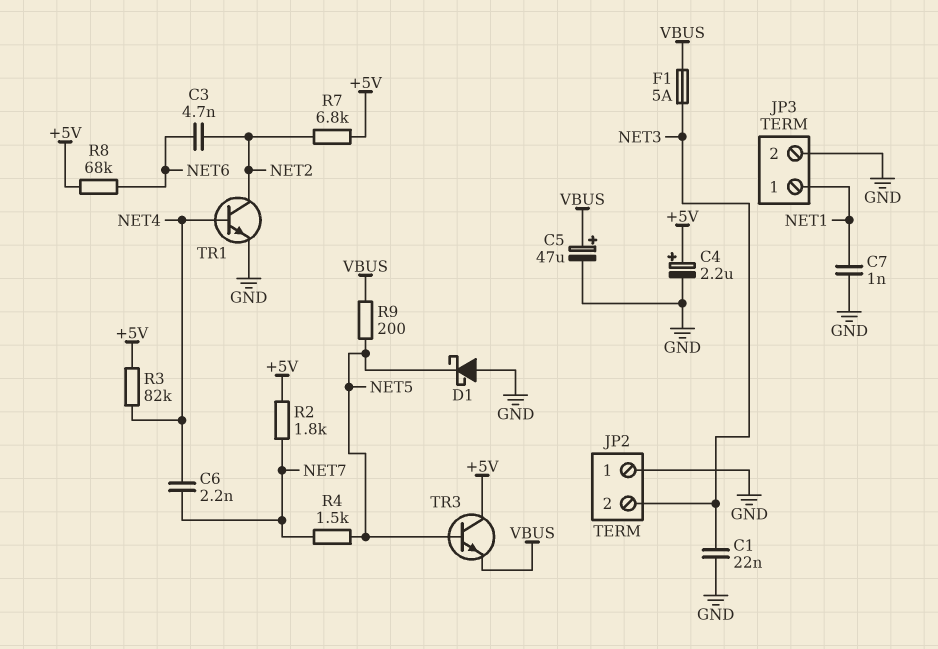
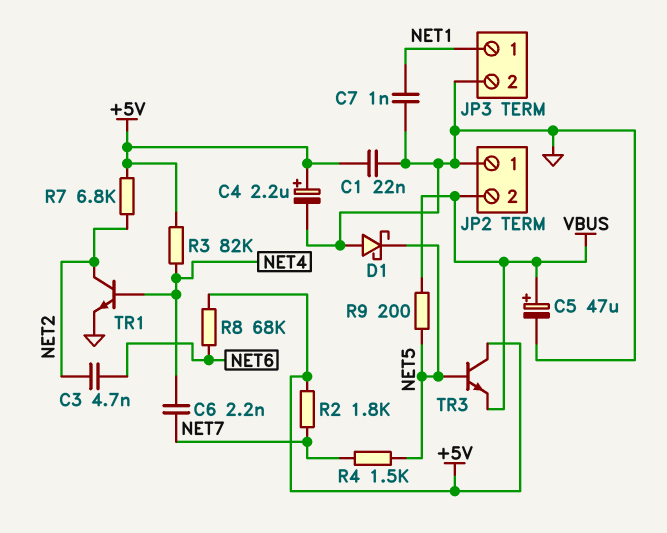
C1: 22nF (GND, NET3) -> 22nF (+5V, GND)
F1: 5A (NET3, VBUS) -> none
JP2 pin 2: NET3 -> VBUS

